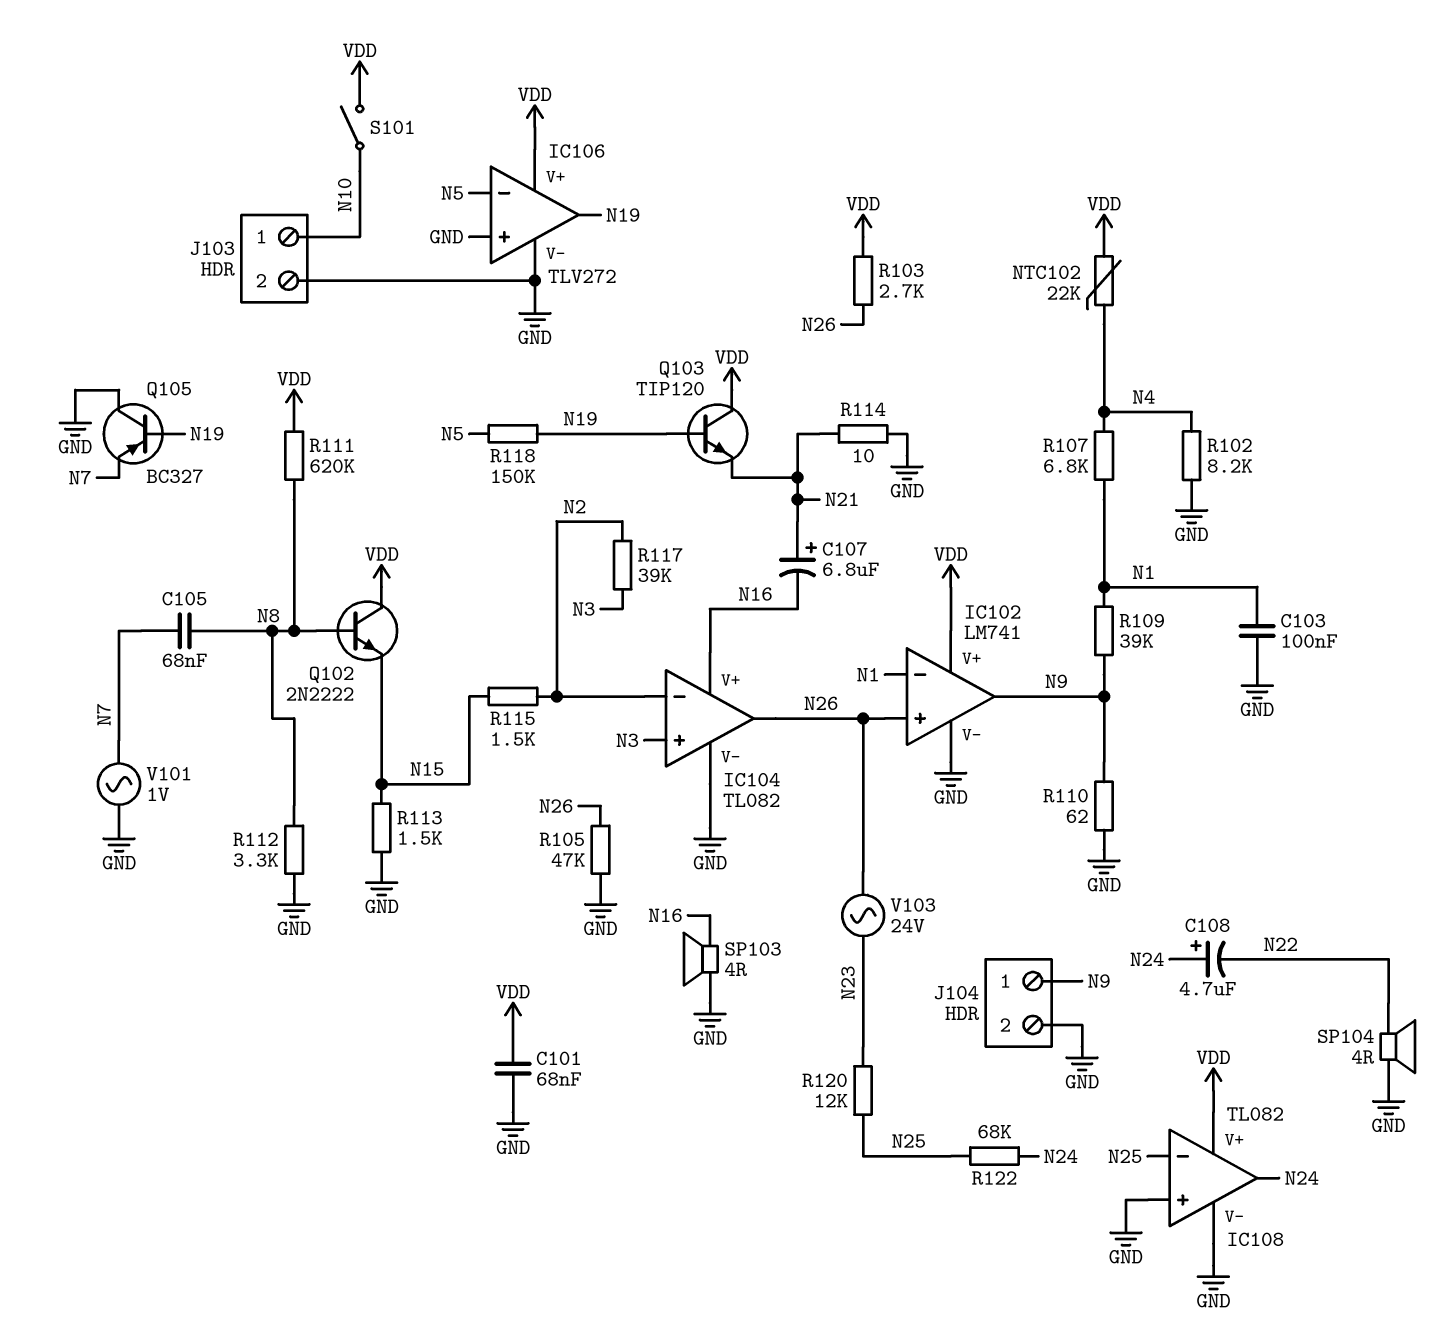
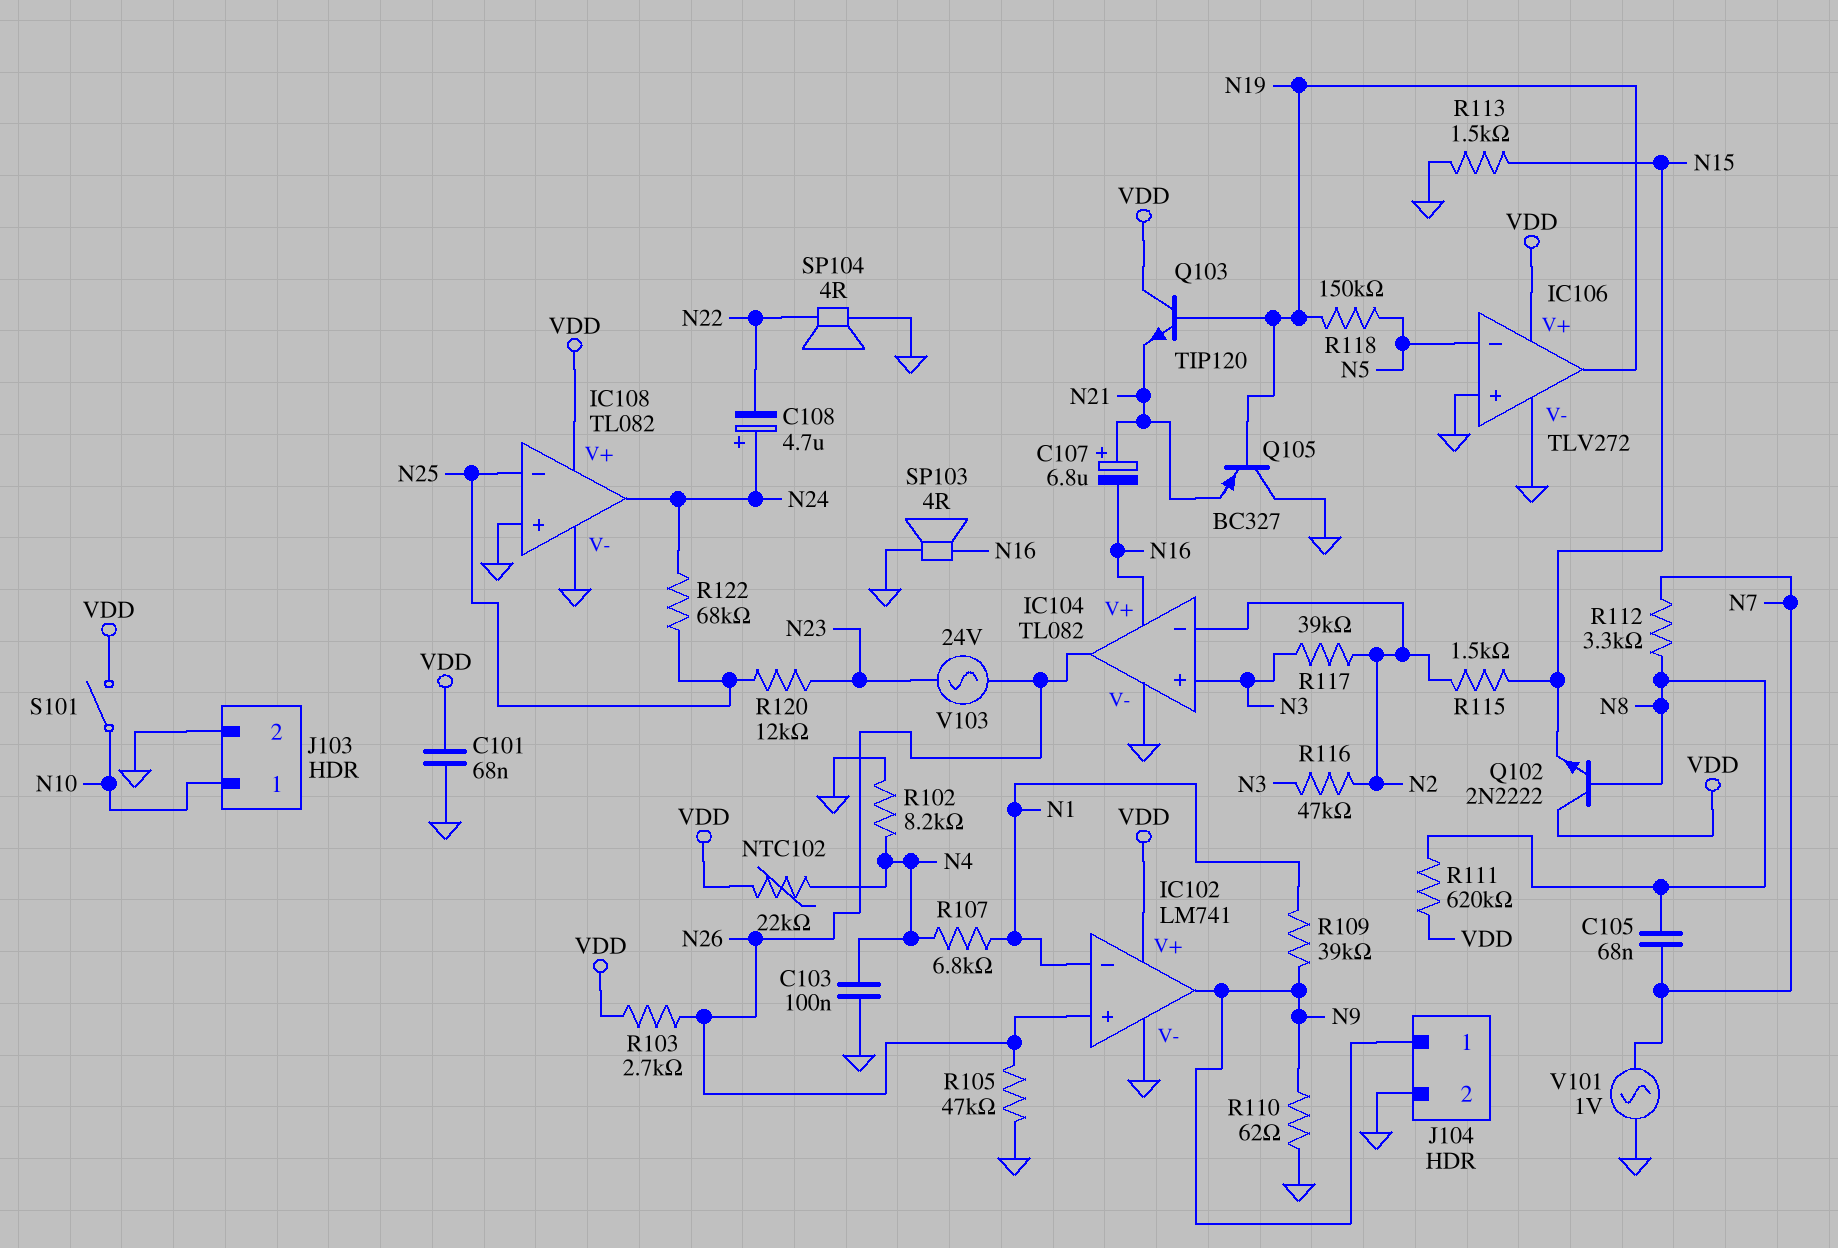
C103: 100nF (GND, N1) -> 100nF (GND, N4)
Q105: PNP BC327 (B N19, C GND, E N7) -> PNP BC327 (B N19, C GND, E N21)
R112: 3.3k (GND, N8) -> 3.3k (N7, N8)
R114: 10 (GND, N21) -> none
R116: none -> 47k (N2, N3)

